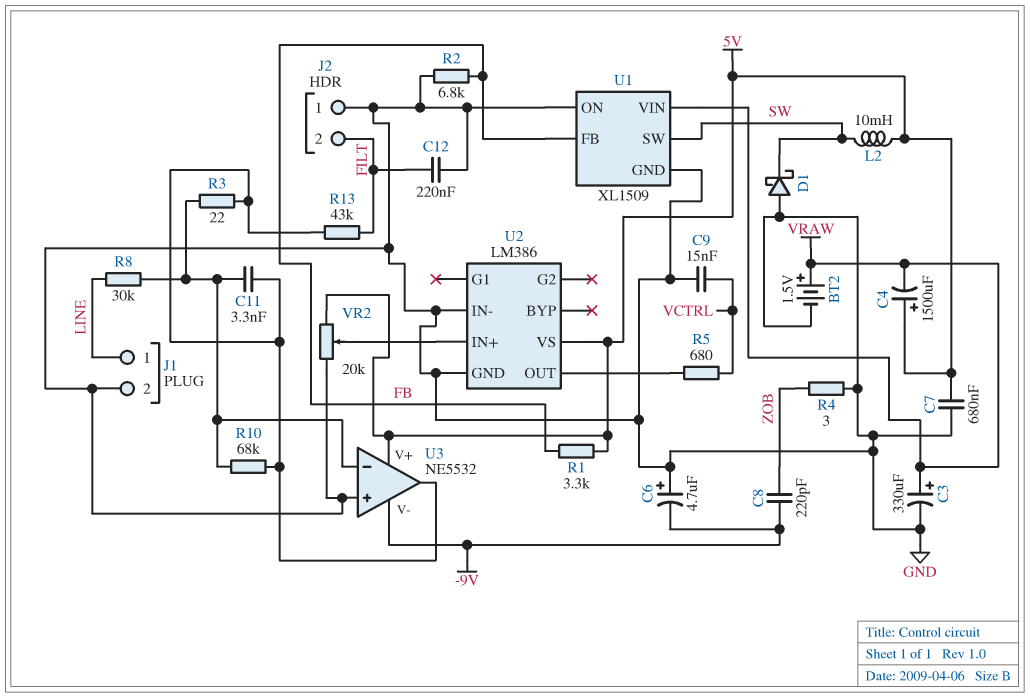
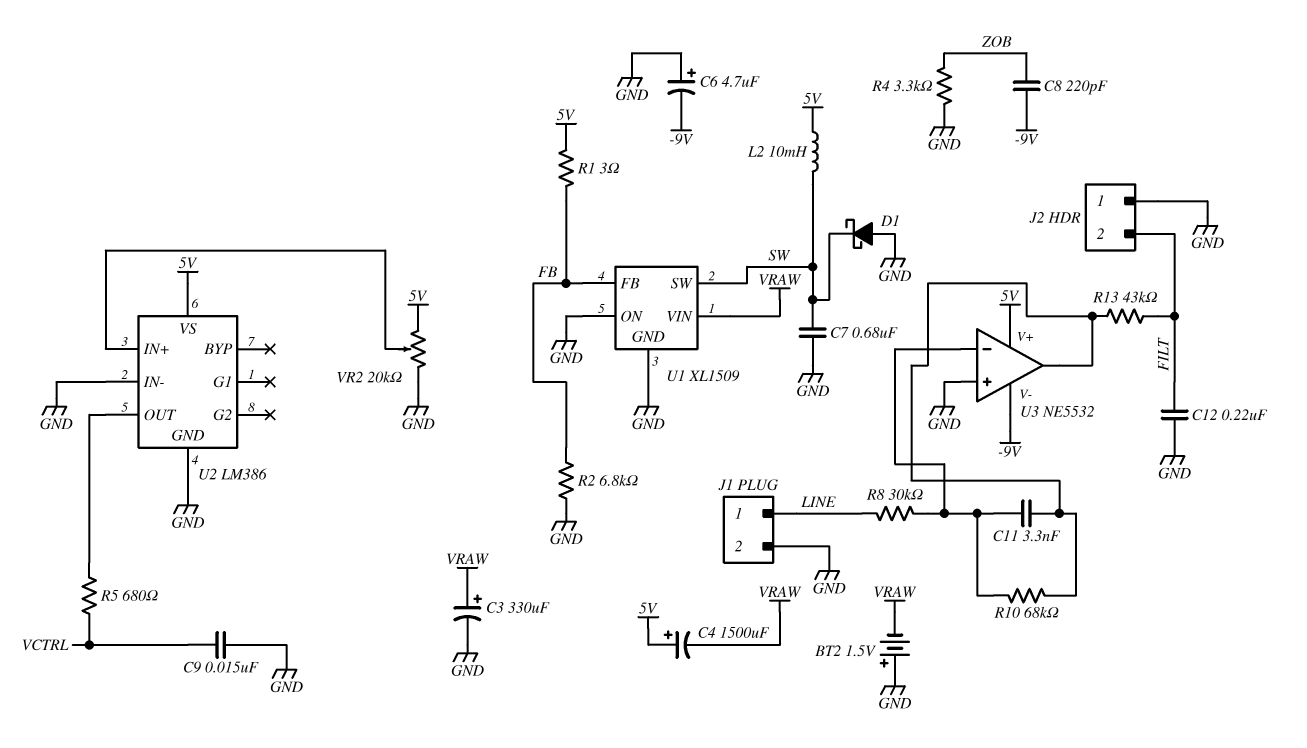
BT2: 1.5V (plus VRAW, minus GND) -> 1.5V (plus GND, minus VRAW)
C7: 680nF (5V, GND) -> 680nF (GND, SW)
R1: 3.3k (5V, FB) -> 3 (5V, FB)
R3: 22 (U3/in-, U3/out) -> none
R4: 3 (GND, ZOB) -> 3.3k (GND, ZOB)

